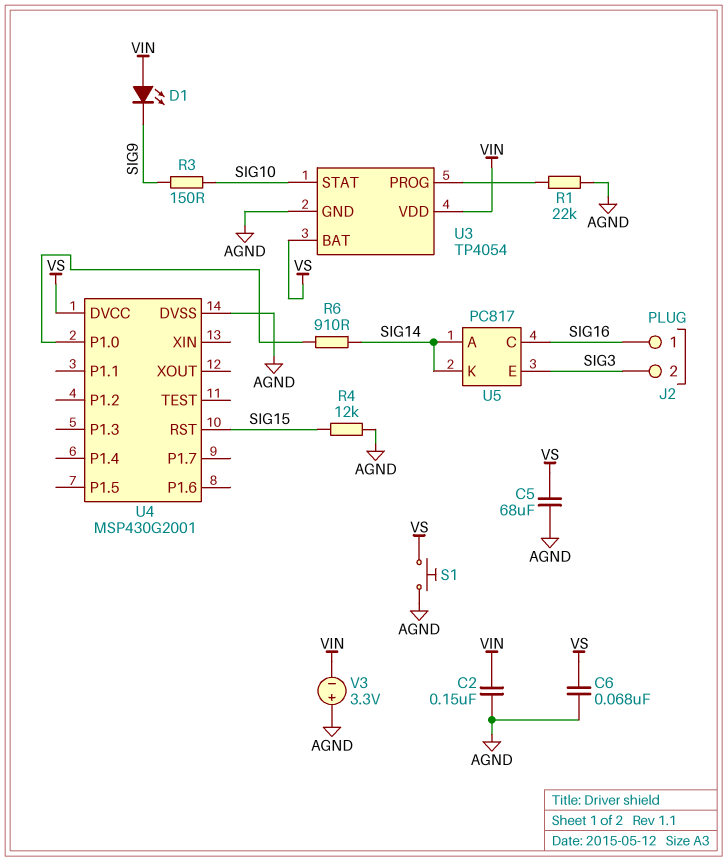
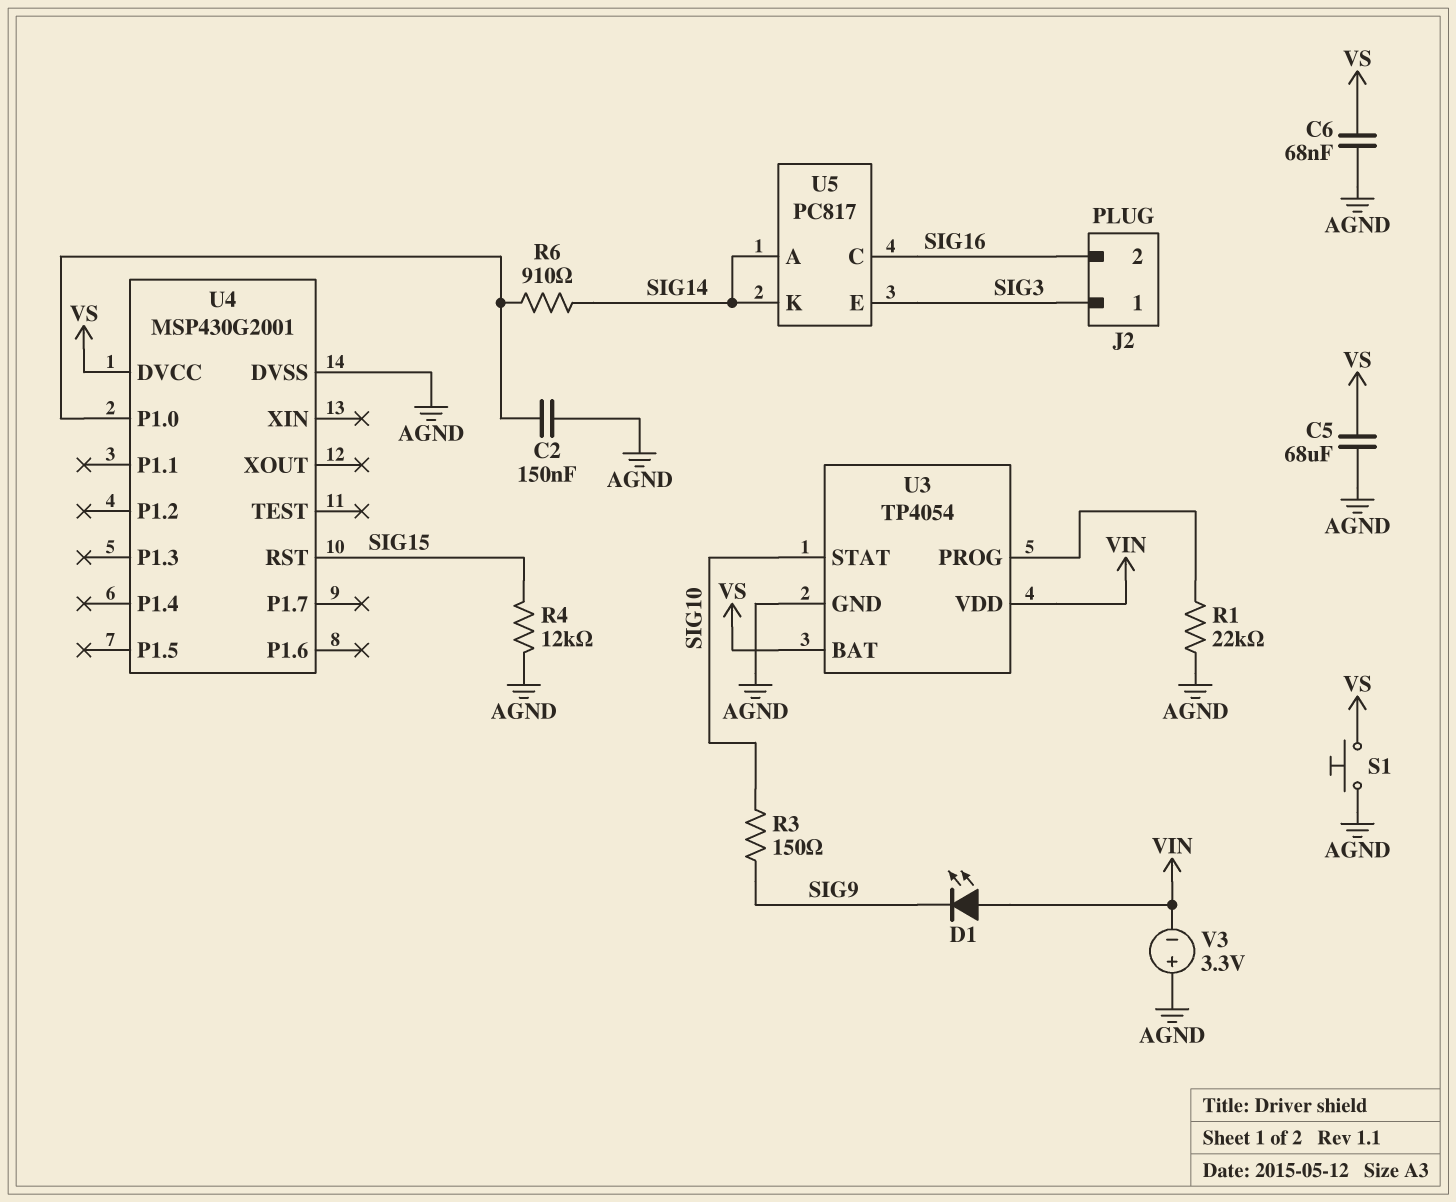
C2: 150nF (AGND, VIN) -> 150nF (AGND, U4/P1.0)
J2 pin 1: SIG16 -> SIG3
J2 pin 2: SIG3 -> SIG16

